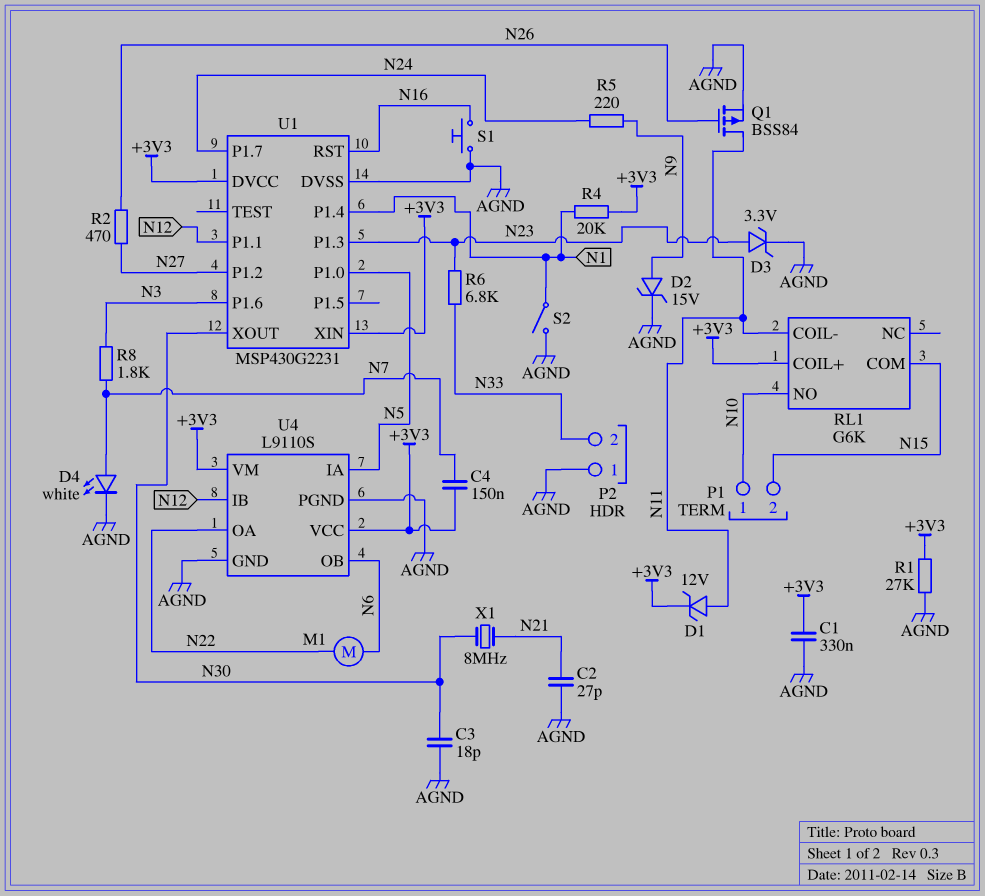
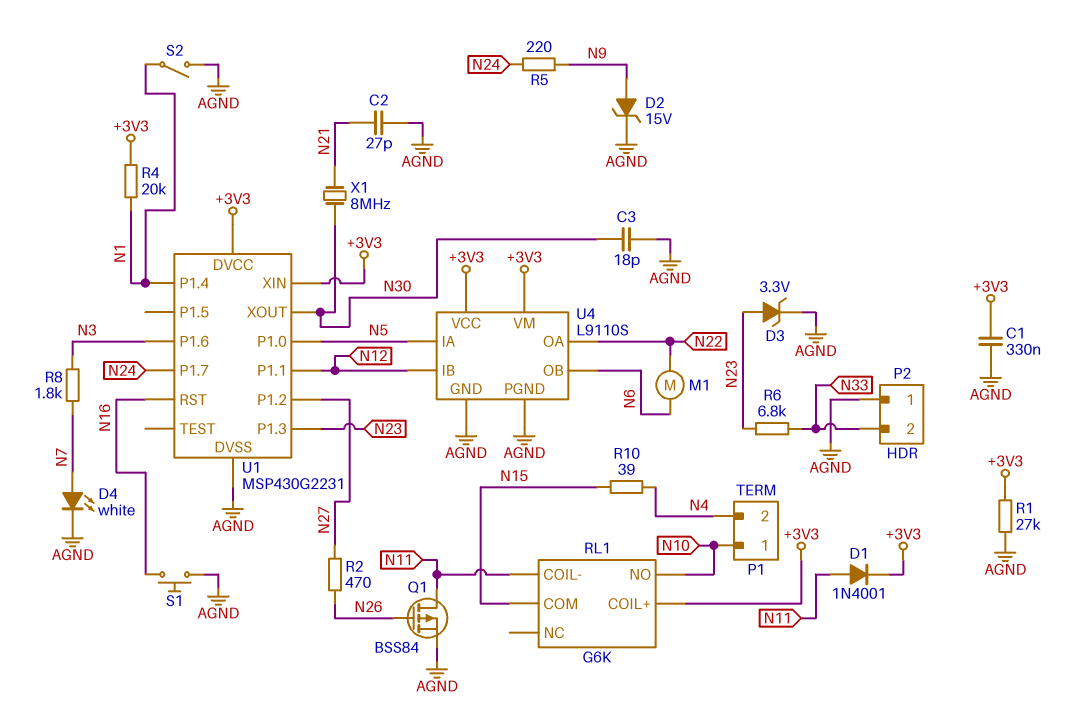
C4: 150nF (+3V3, N7) -> none
D1: zener 12V (A N11, K +3V3) -> diode 1N4001 (A N11, K +3V3)
P1 pin 2: N15 -> N4
R10: none -> 39 (N4, N15)

